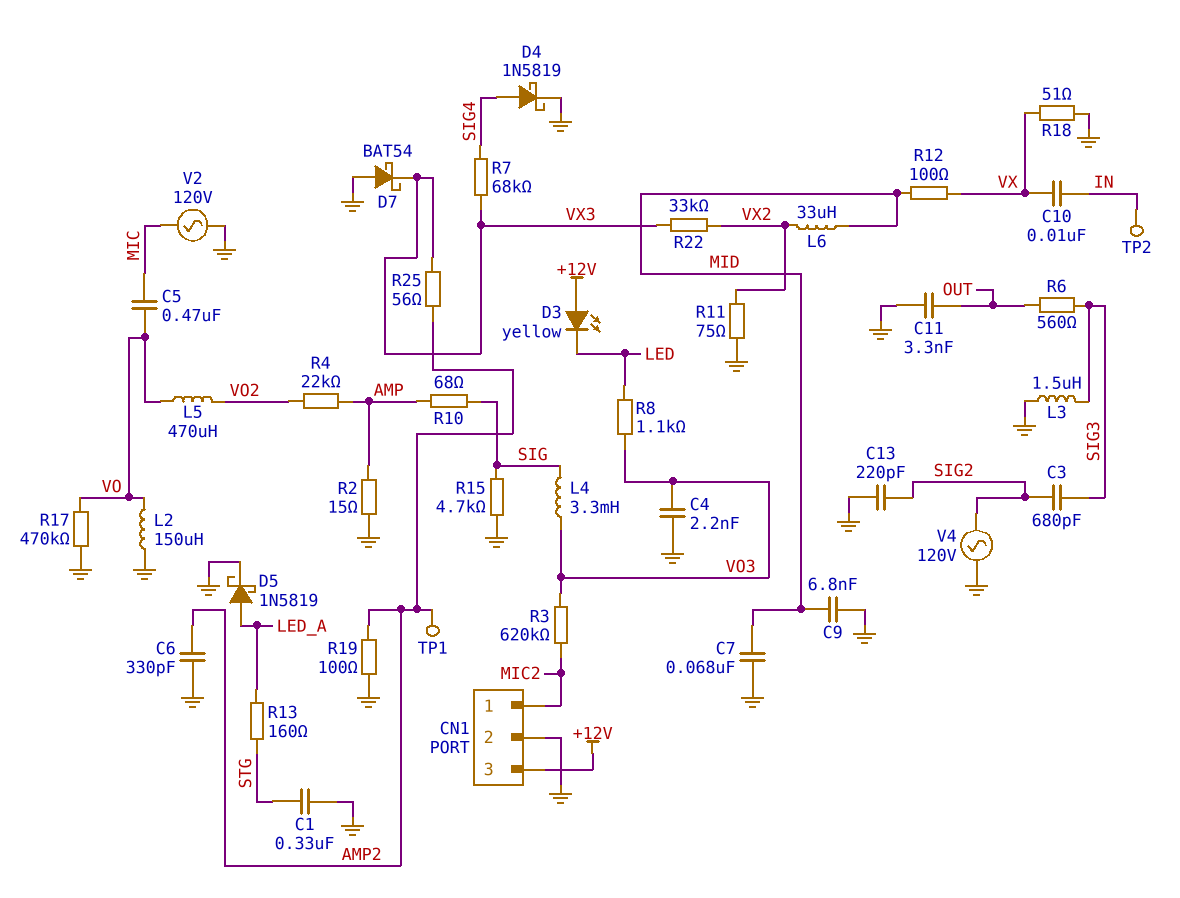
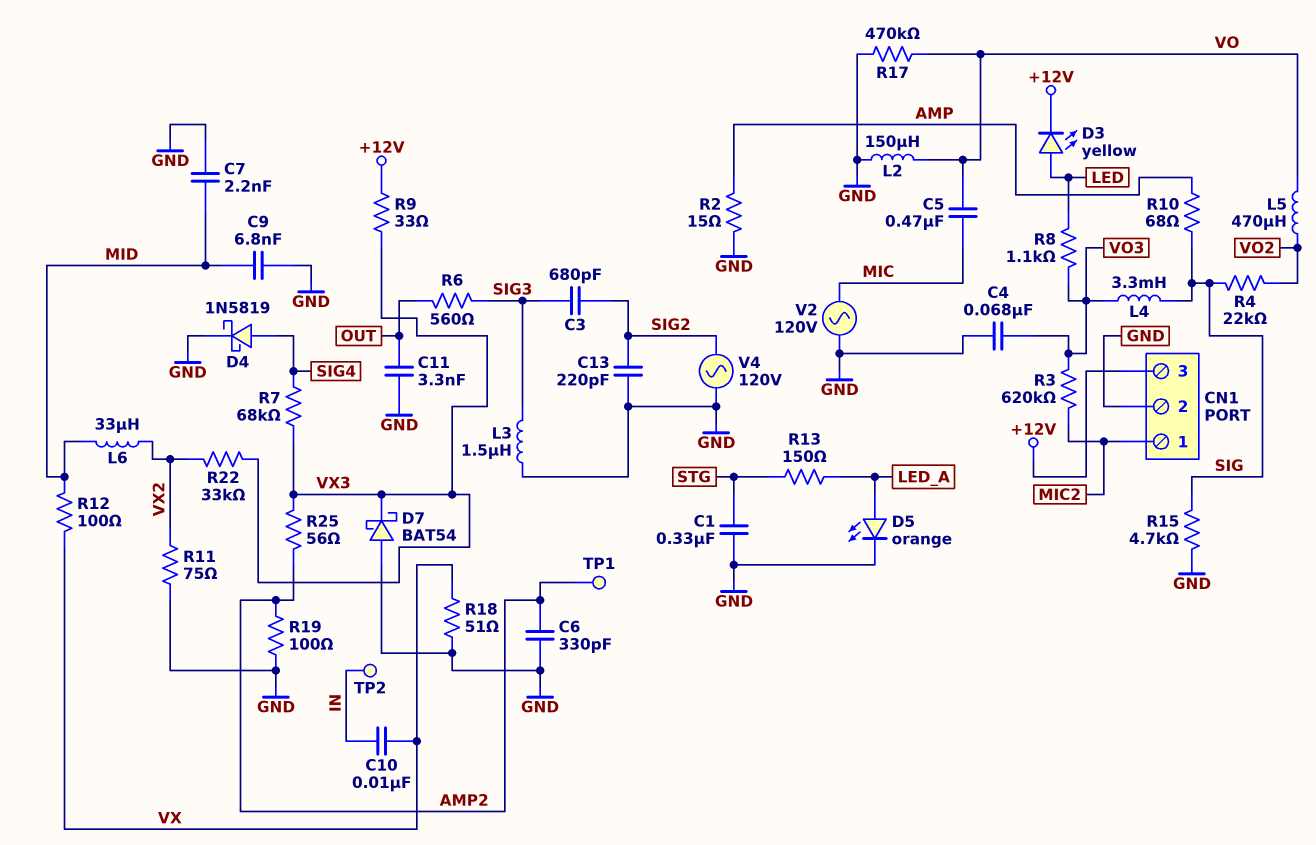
C4: 2.2nF (GND, VO3) -> 68nF (GND, VO3)
C7: 68nF (GND, MID) -> 2.2nF (GND, MID)
D3: LED yellow (A +12V, K LED) -> LED yellow (A LED, K +12V)
D5: schottky 1N5819 (A LED_A, K GND) -> LED orange (A LED_A, K GND)
R4: 22k (AMP, VO2) -> 22k (SIG, VO2)
R9: none -> 33 (+12V, VX3)
R13: 160 (LED_A, STG) -> 150 (LED_A, STG)

